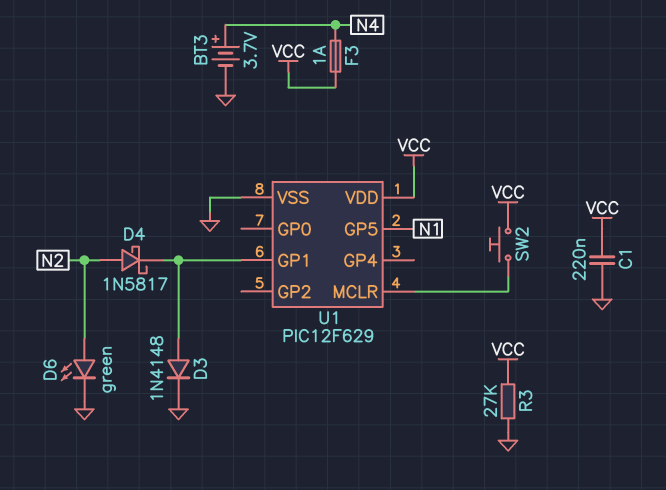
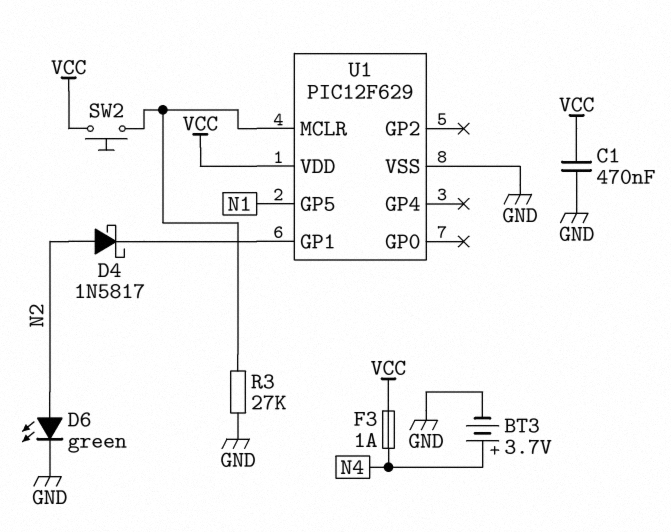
C1: 220nF (GND, VCC) -> 470nF (GND, VCC)
D3: diode 1N4148 (A U1/GP1, K GND) -> none
R3: 27k (GND, VCC) -> 27k (GND, U1/MCLR)

